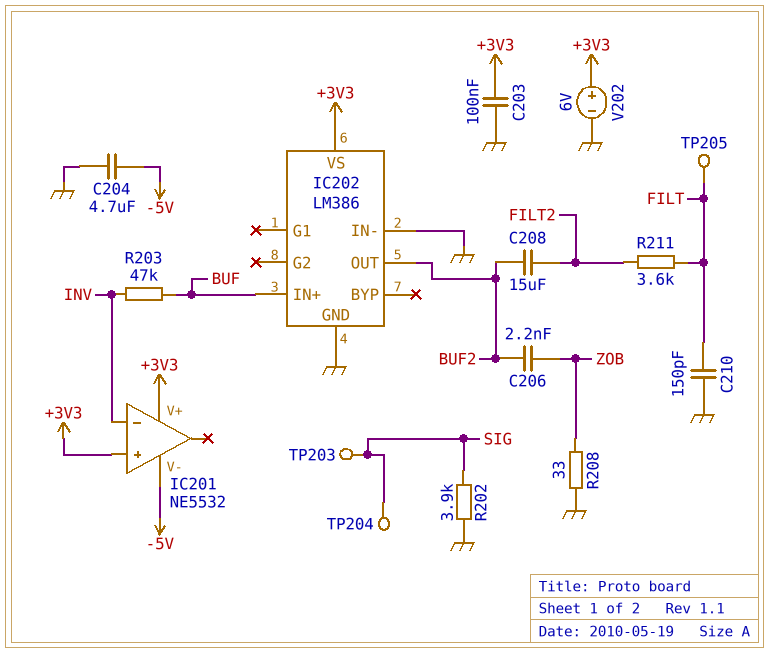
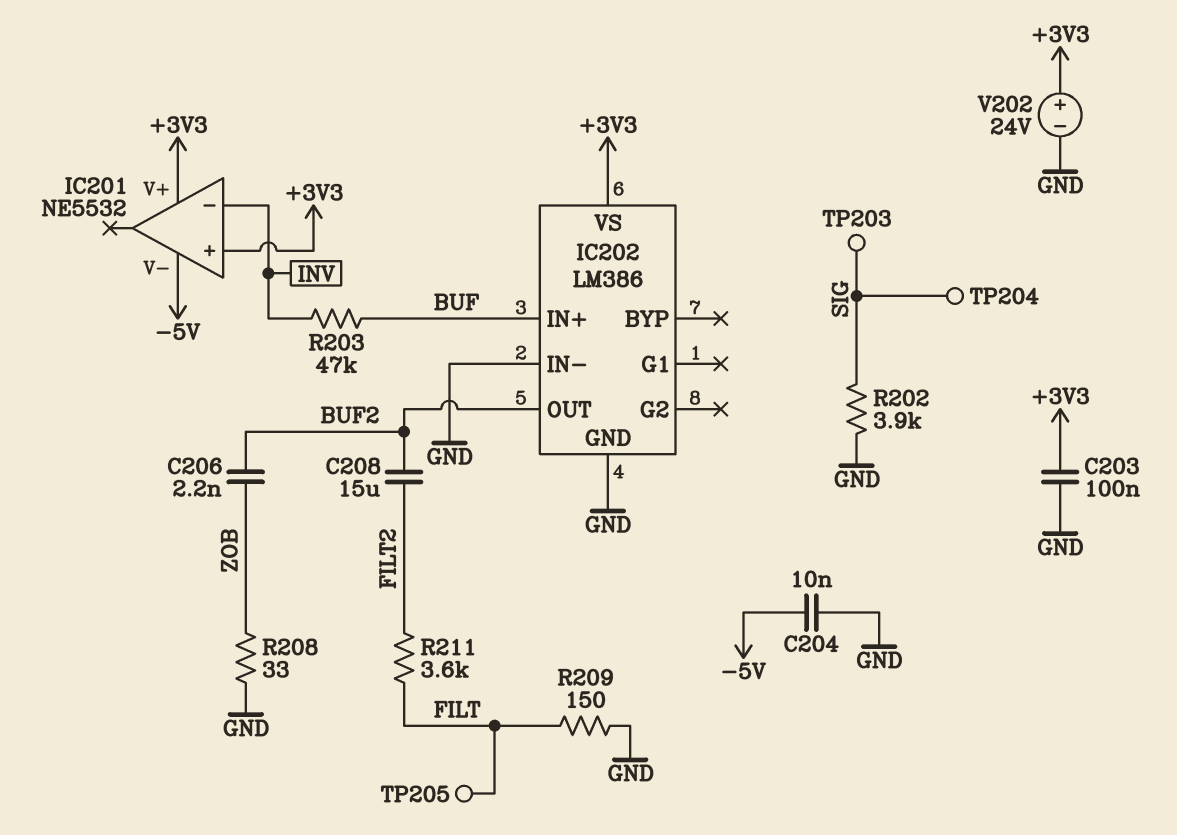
C204: 4.7uF (-5V, GND) -> 10nF (-5V, GND)
C210: 150pF (FILT, GND) -> none
R209: none -> 150 (FILT, GND)
V202: 6V (plus +3V3, minus GND) -> 24V (plus +3V3, minus GND)

